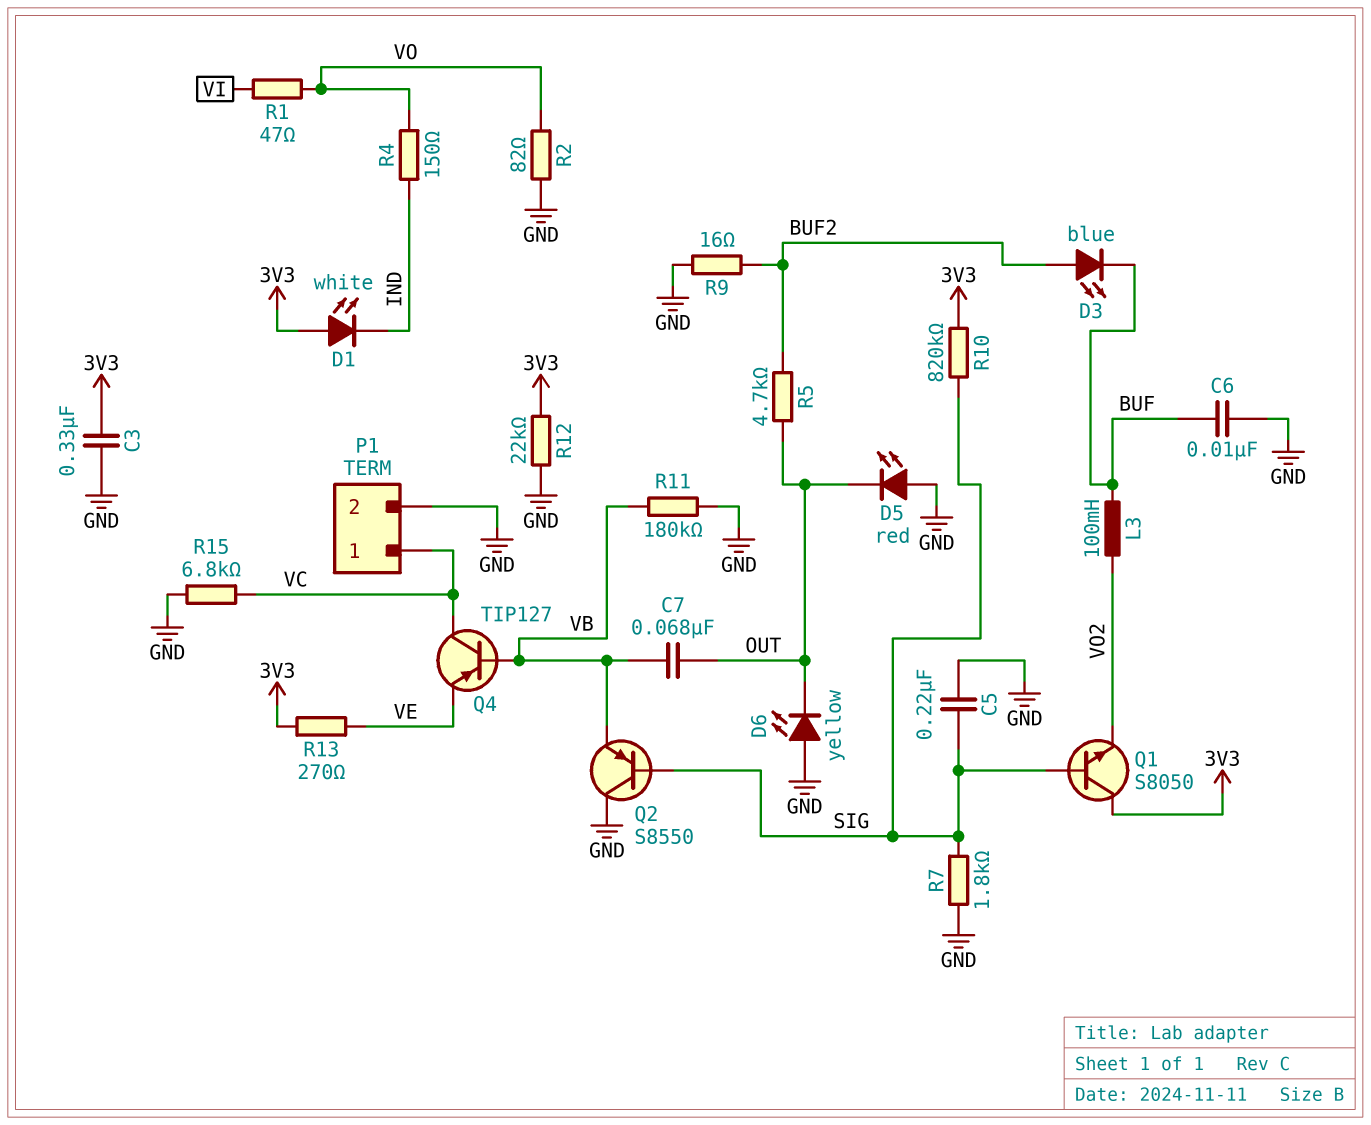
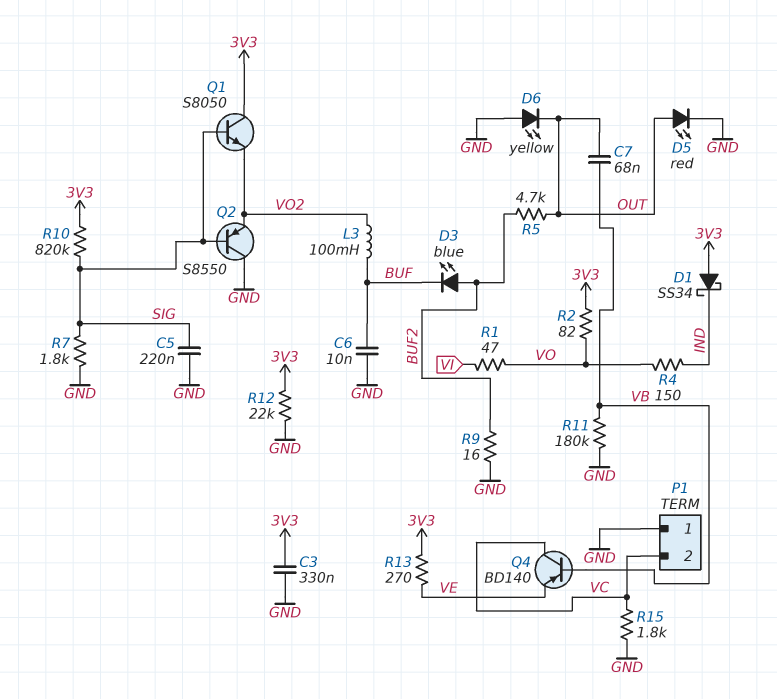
D1: LED white (A 3V3, K IND) -> schottky SS34 (A 3V3, K IND)
D5: LED red (A GND, K OUT) -> LED red (A OUT, K GND)
P1 pin 1: VC -> GND
P1 pin 2: GND -> VC
Q2: PNP S8550 (B SIG, C GND, E VB) -> PNP S8550 (B SIG, C GND, E VO2)
Q4: PNP TIP127 (B VB, C VC, E VE) -> PNP BD140 (B VB, C VC, E VE)
R2: 82 (GND, VO) -> 82 (3V3, VO)
R15: 6.8k (GND, VC) -> 1.8k (GND, VC)

